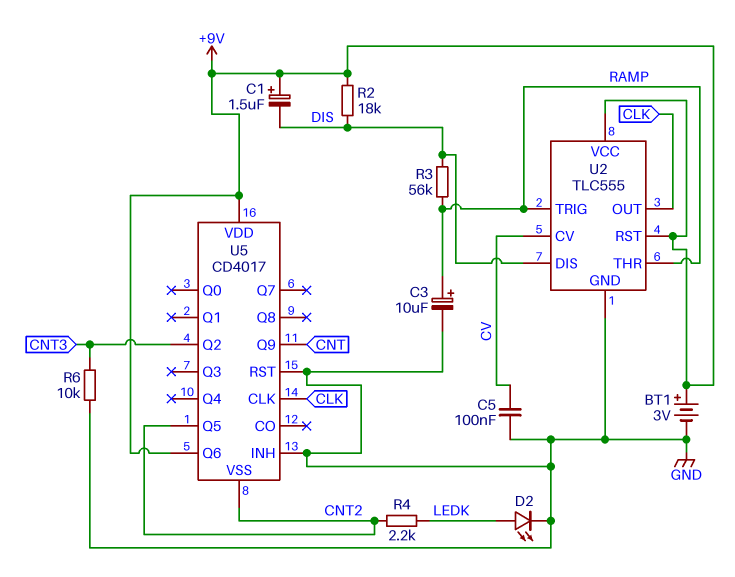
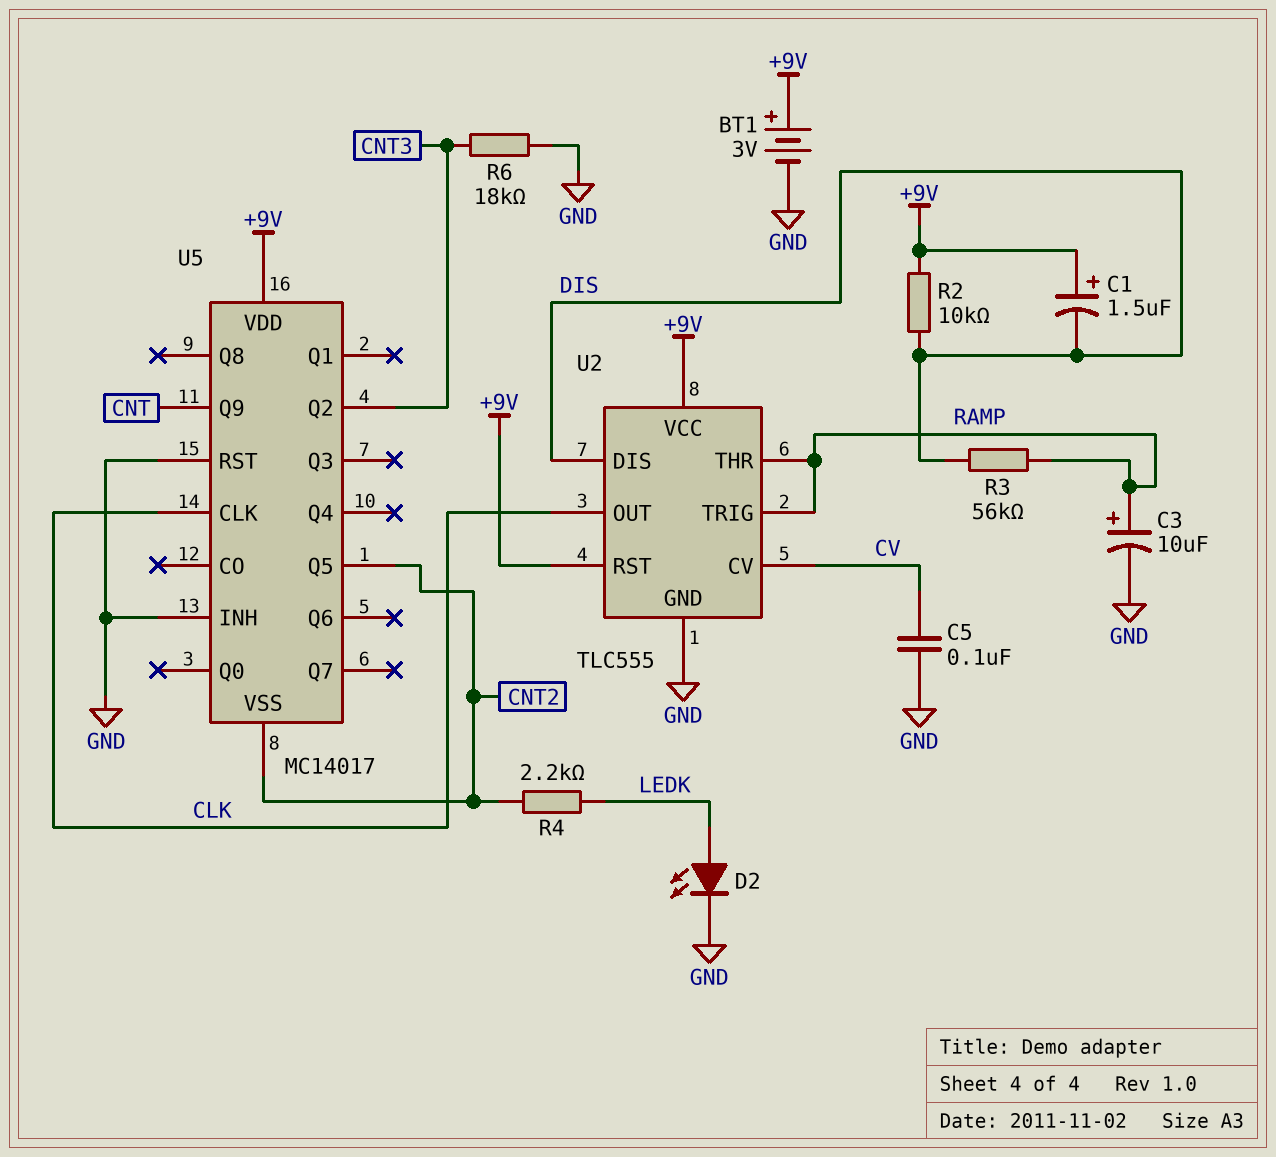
R2: 18k (+9V, DIS) -> 10k (+9V, DIS)
R6: 10k (CNT3, GND) -> 18k (CNT3, GND)
U5: CD4017 -> MC14017
U5 pin Q6: +9V -> none

